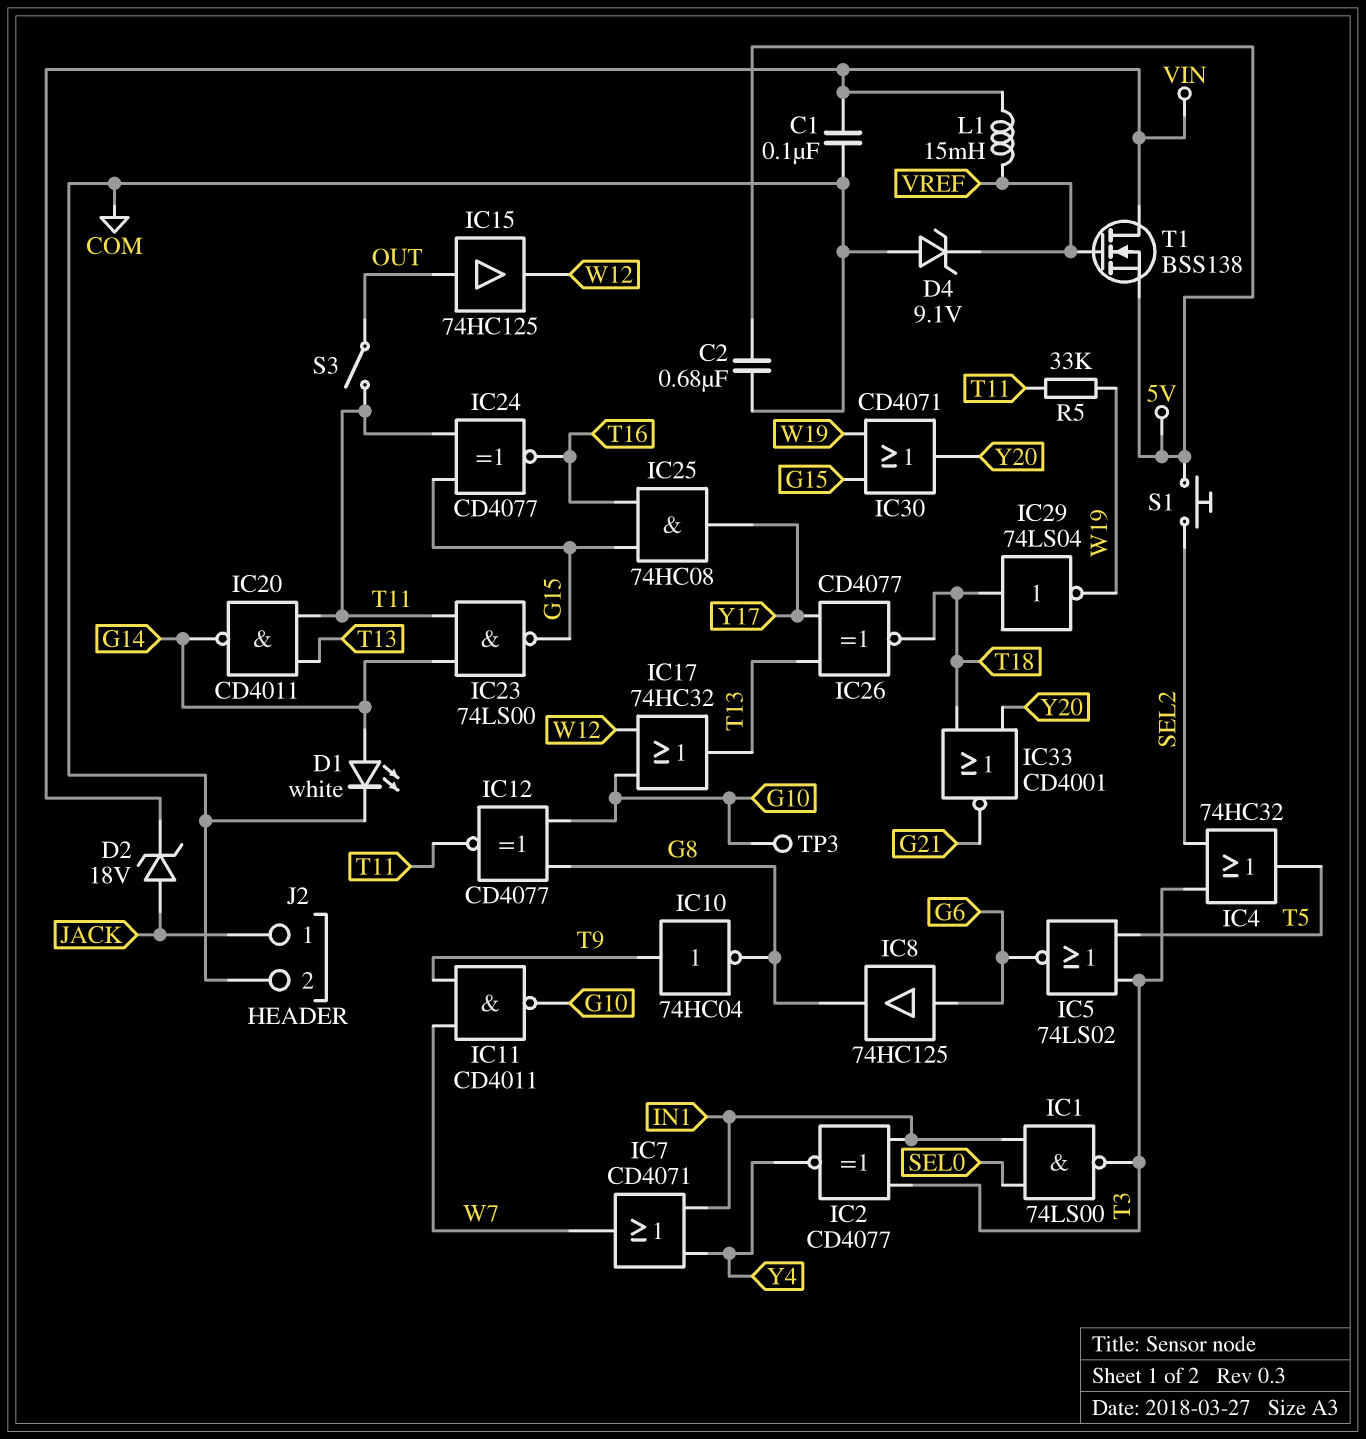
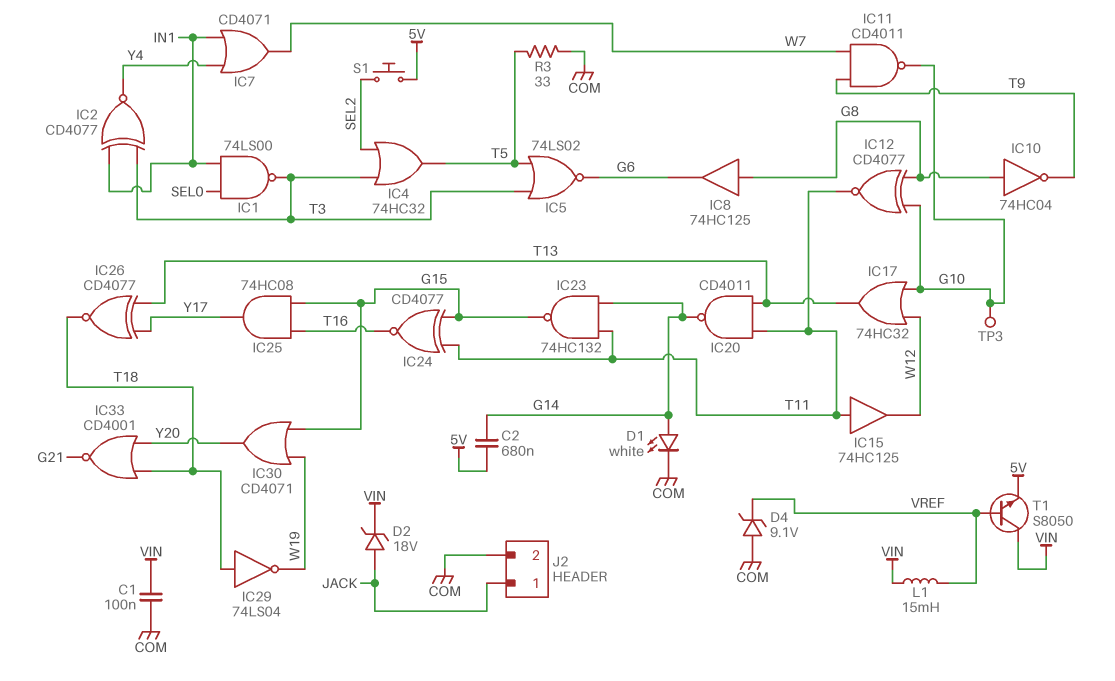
C2: 680nF (5V, COM) -> 680nF (5V, G14)
IC8: buffer 74HC125 (in G6, out G8) -> buffer 74HC125 (in G8, out G6)
IC10: NOT 74HC04 (in T9, out G8) -> NOT 74HC04 (in G8, out T9)
IC15: buffer 74HC125 (in OUT, out W12) -> buffer 74HC125 (in T11, out W12)
IC23: NAND 74LS00 (in G14, in T11, out G15) -> NAND 74HC132 (in G14, in T11, out G15)
R3: none -> 33 (COM, T5)
R5: 33k (T11, W19) -> none
S3: switch (OUT, T11) -> none
T1: NMOS BSS138 (G VREF, D VIN, S 5V) -> NPN S8050 (B VREF, C VIN, E 5V)

